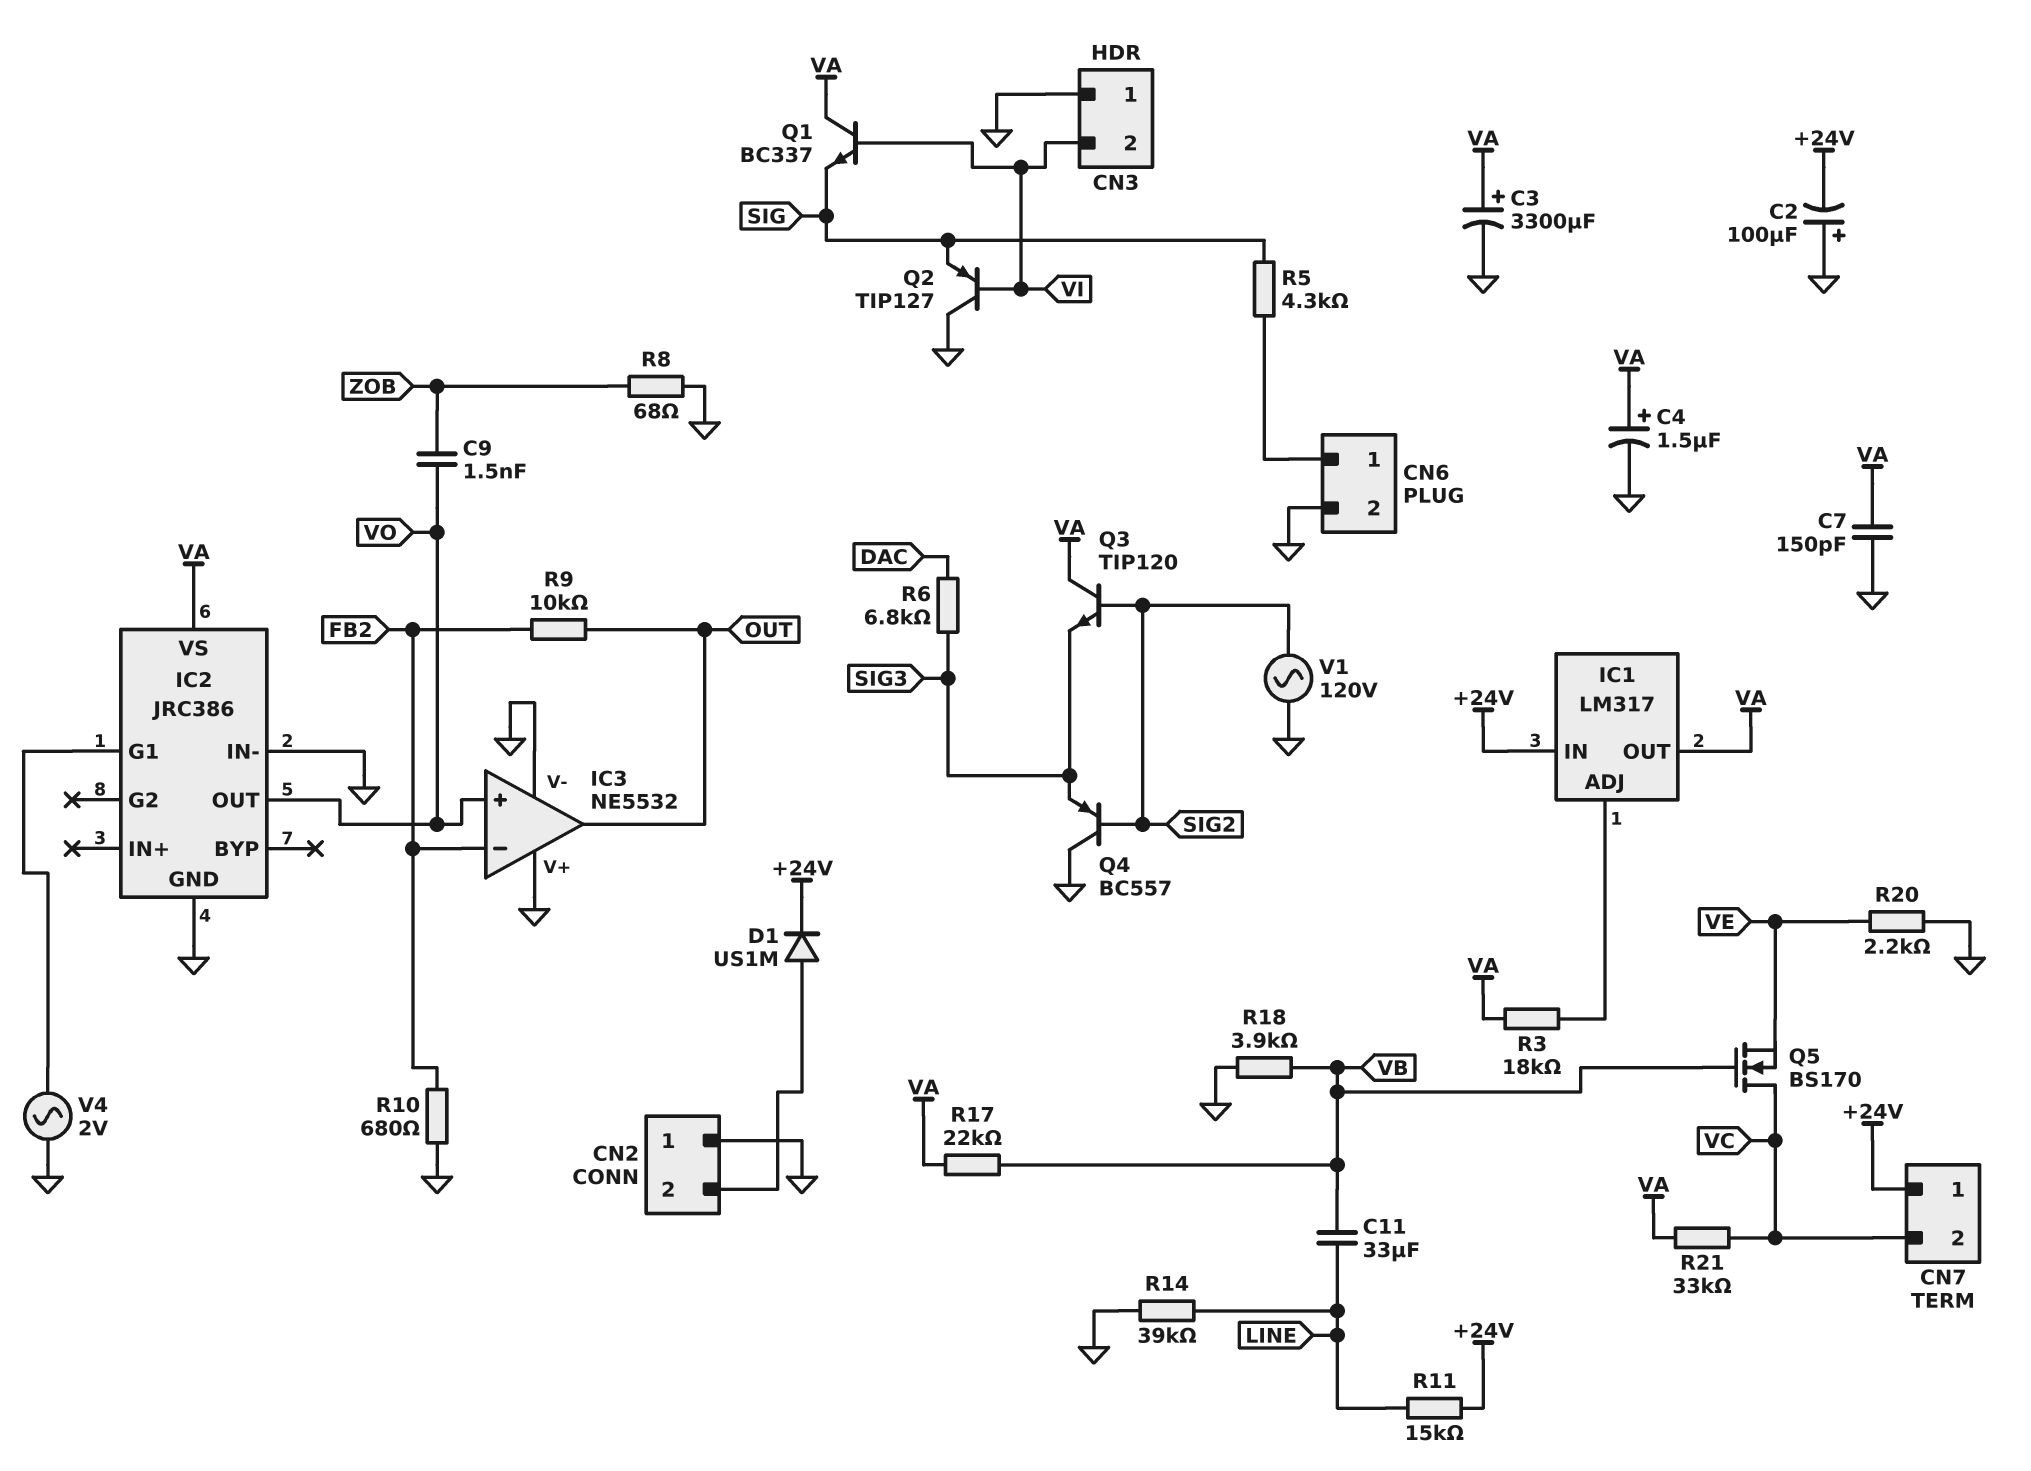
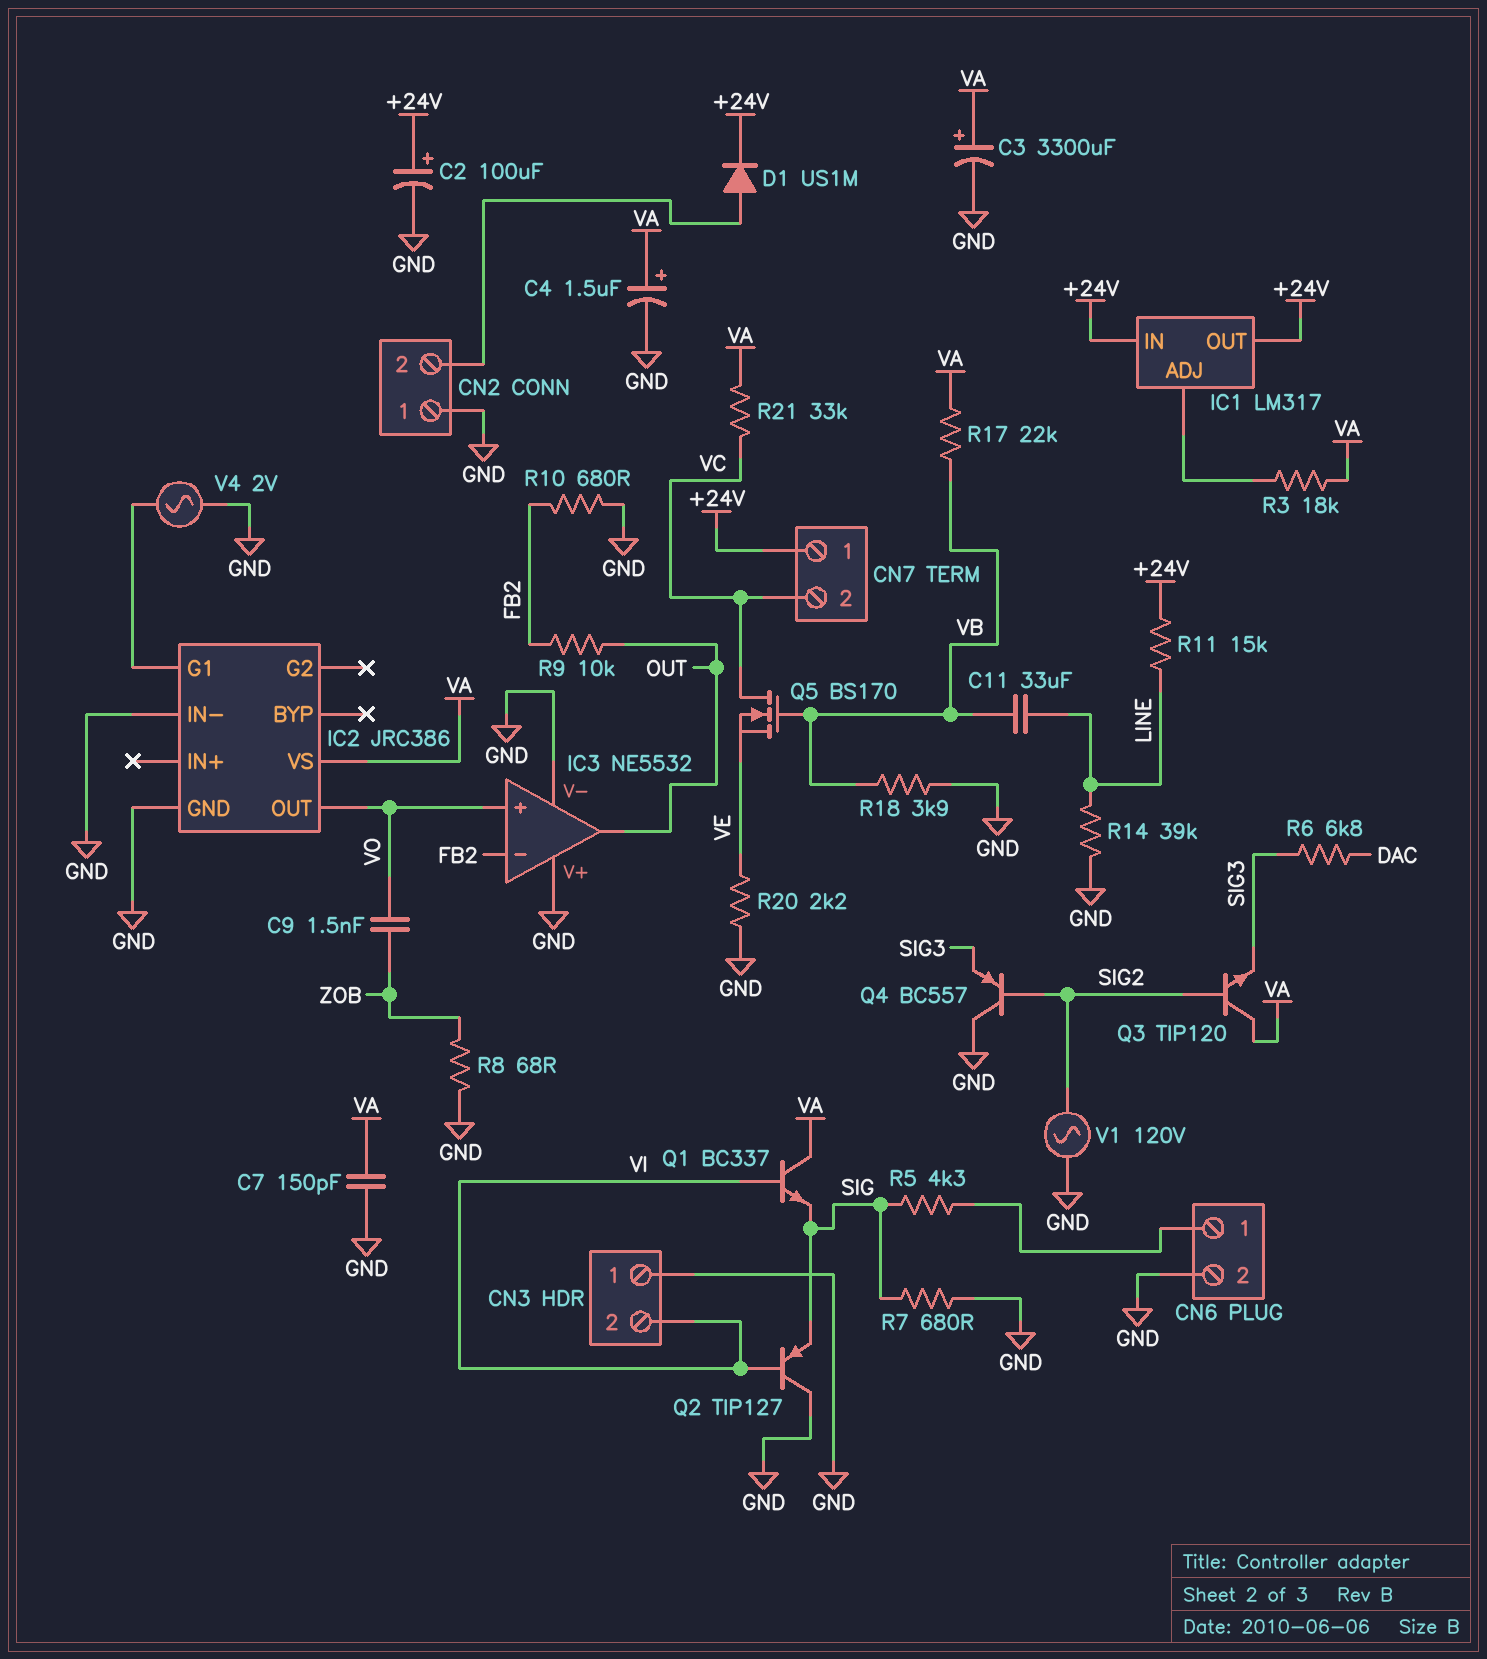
C2: 100uF (plus GND, minus +24V) -> 100uF (plus +24V, minus GND)
IC1 pin OUT: VA -> +24V
R7: none -> 680 (GND, SIG)

